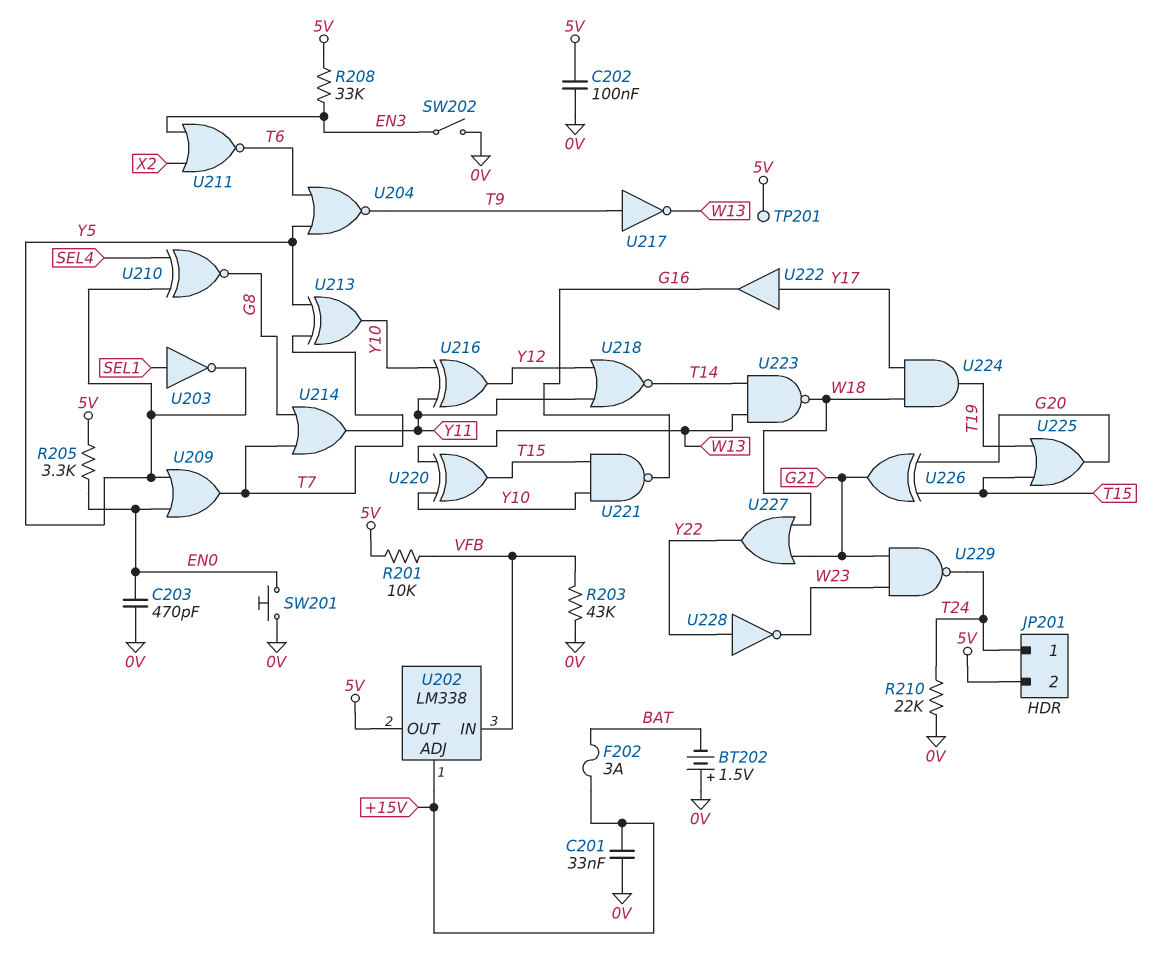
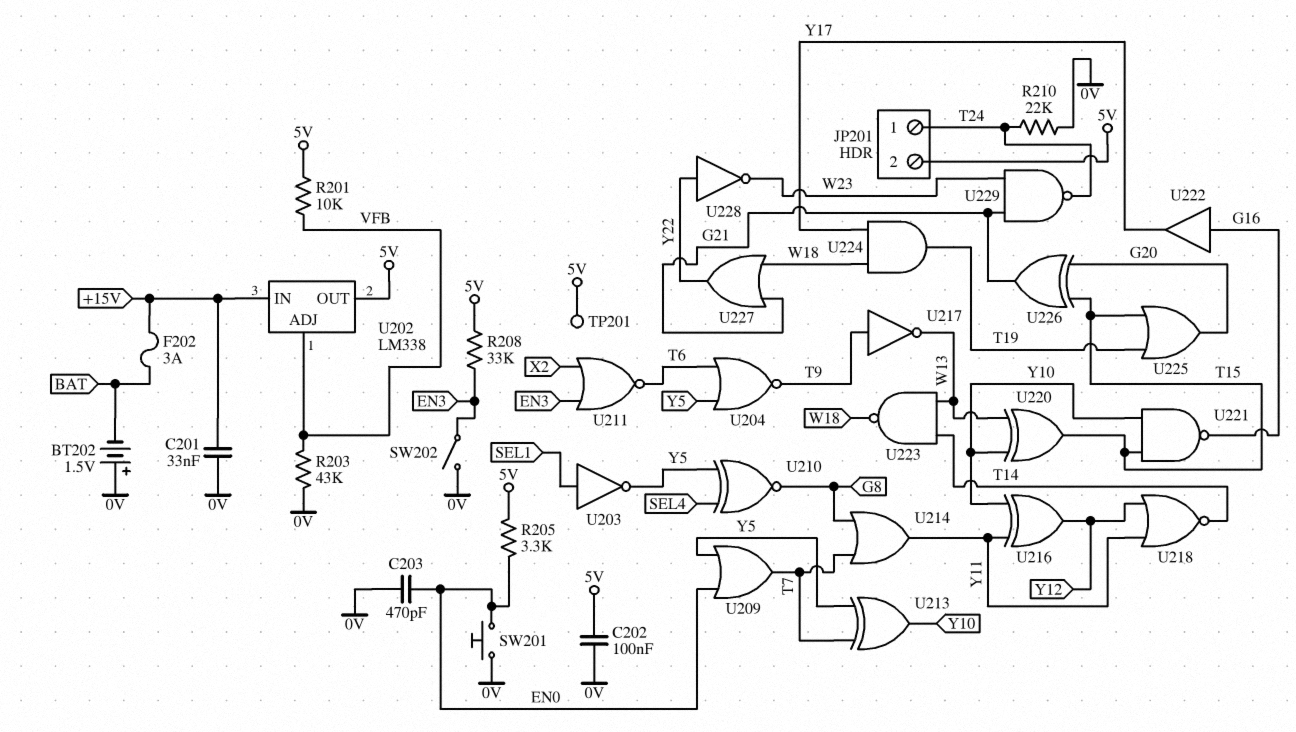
U202 pin ADJ: +15V -> VFB
U202 pin IN: VFB -> +15V
U222: buffer (in Y17, out G16) -> buffer (in G16, out Y17)

